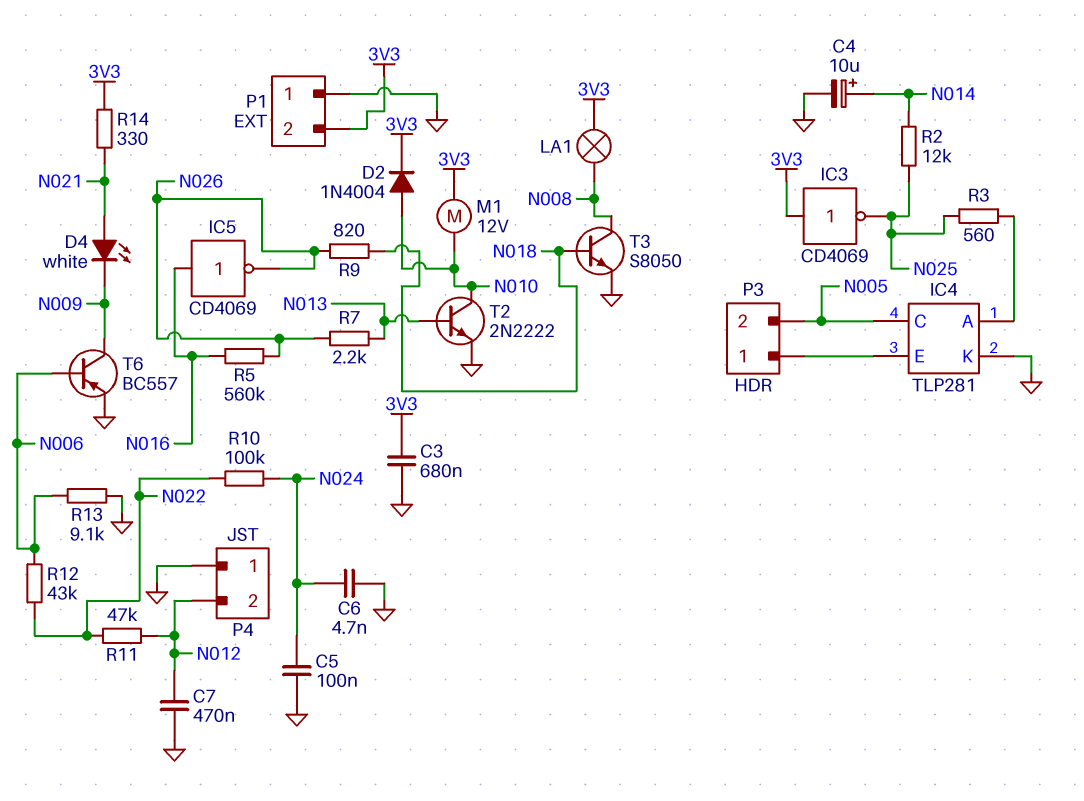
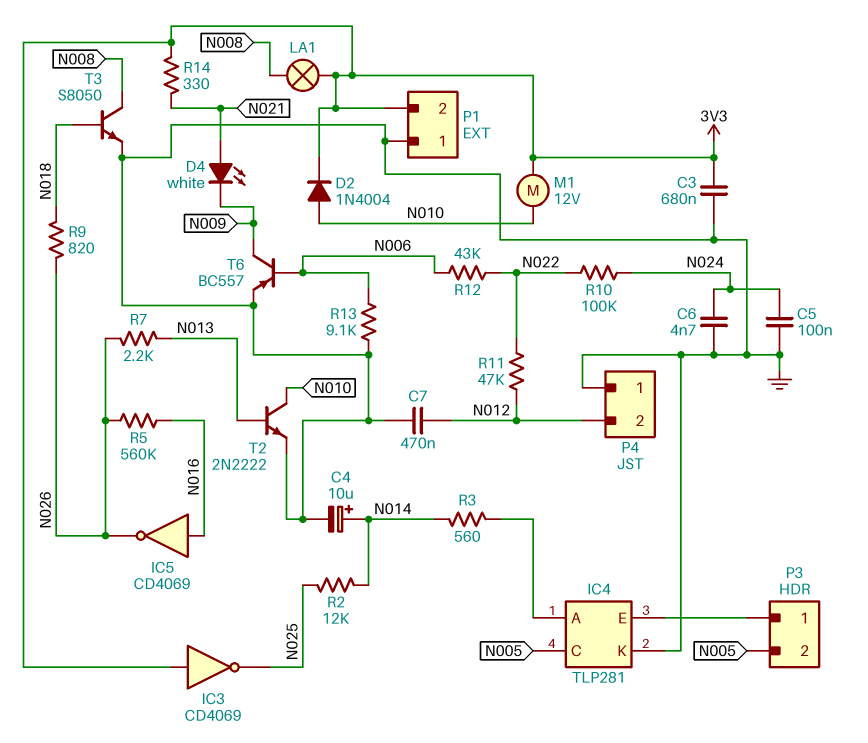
R3: 560 (IC4/A, N025) -> 560 (IC4/A, N014)

